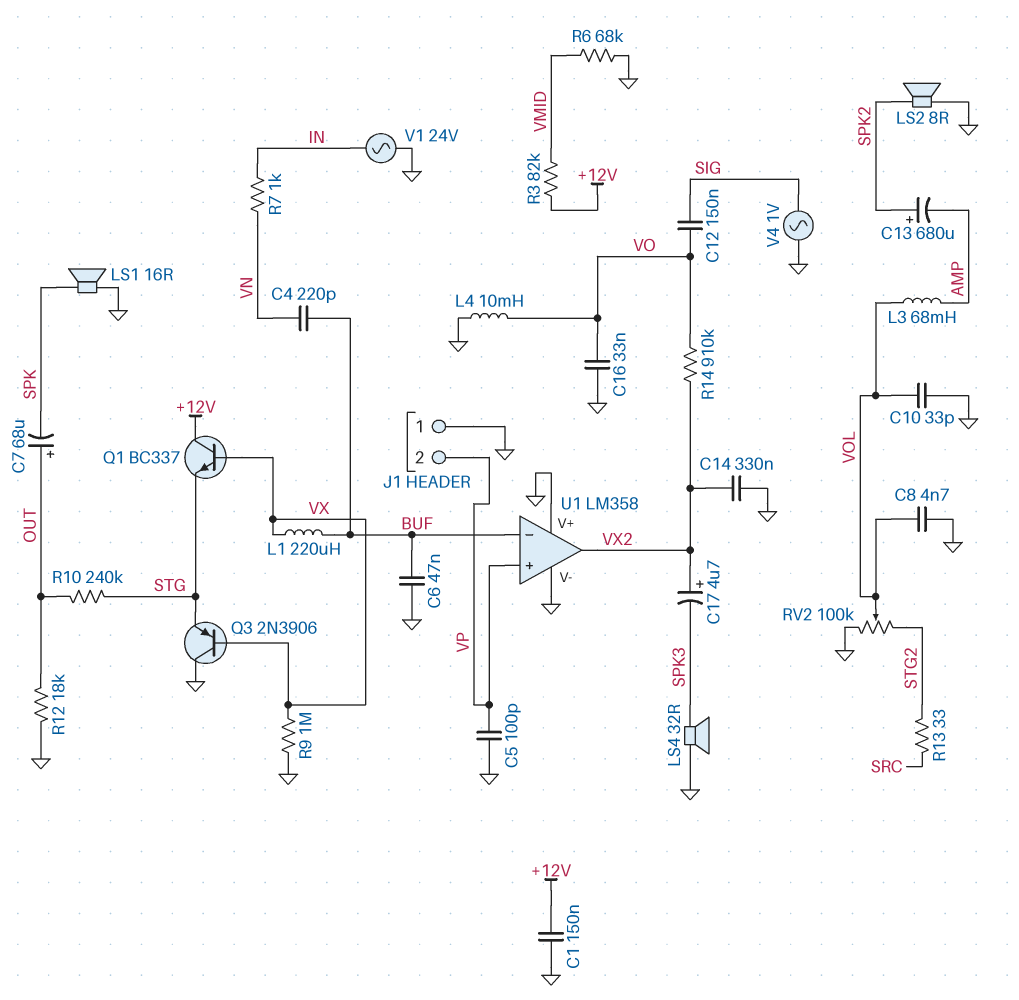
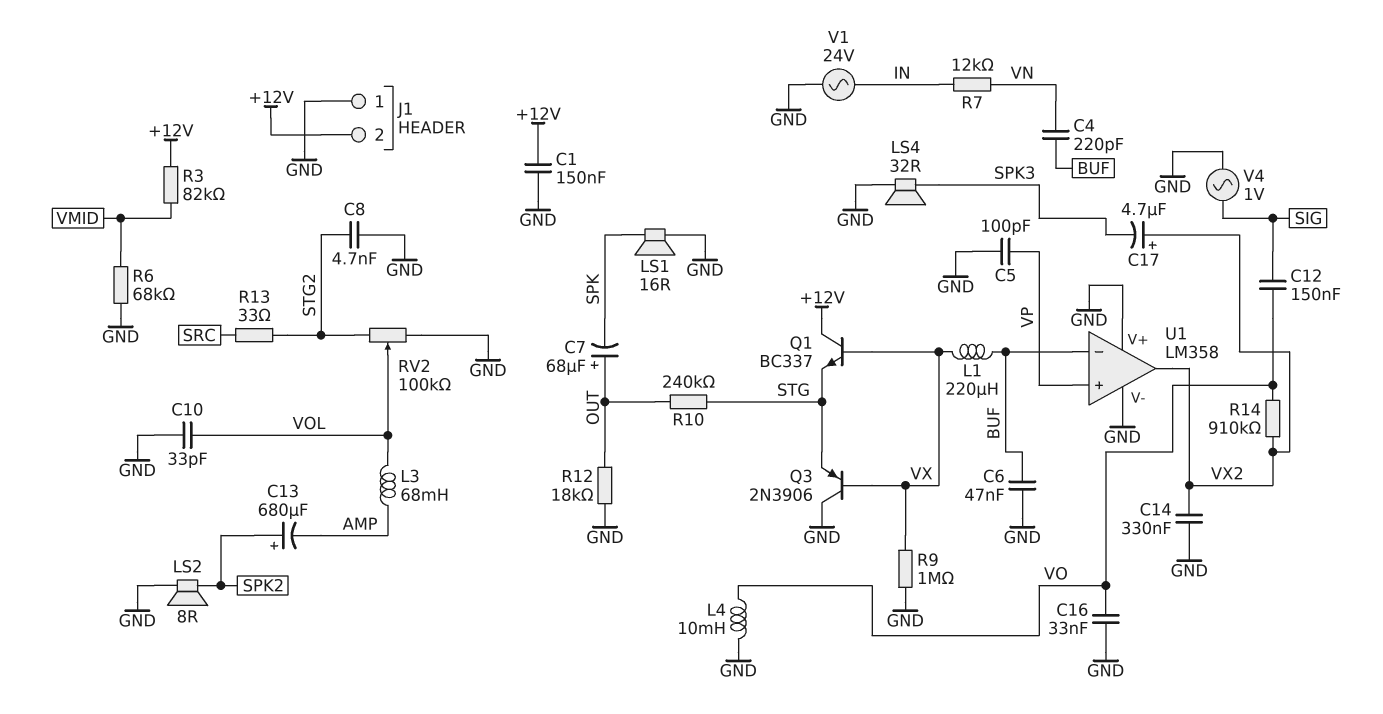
C8: 4.7nF (GND, VOL) -> 4.7nF (GND, STG2)
J1 pin 2: VP -> +12V
R7: 1k (IN, VN) -> 12k (IN, VN)

